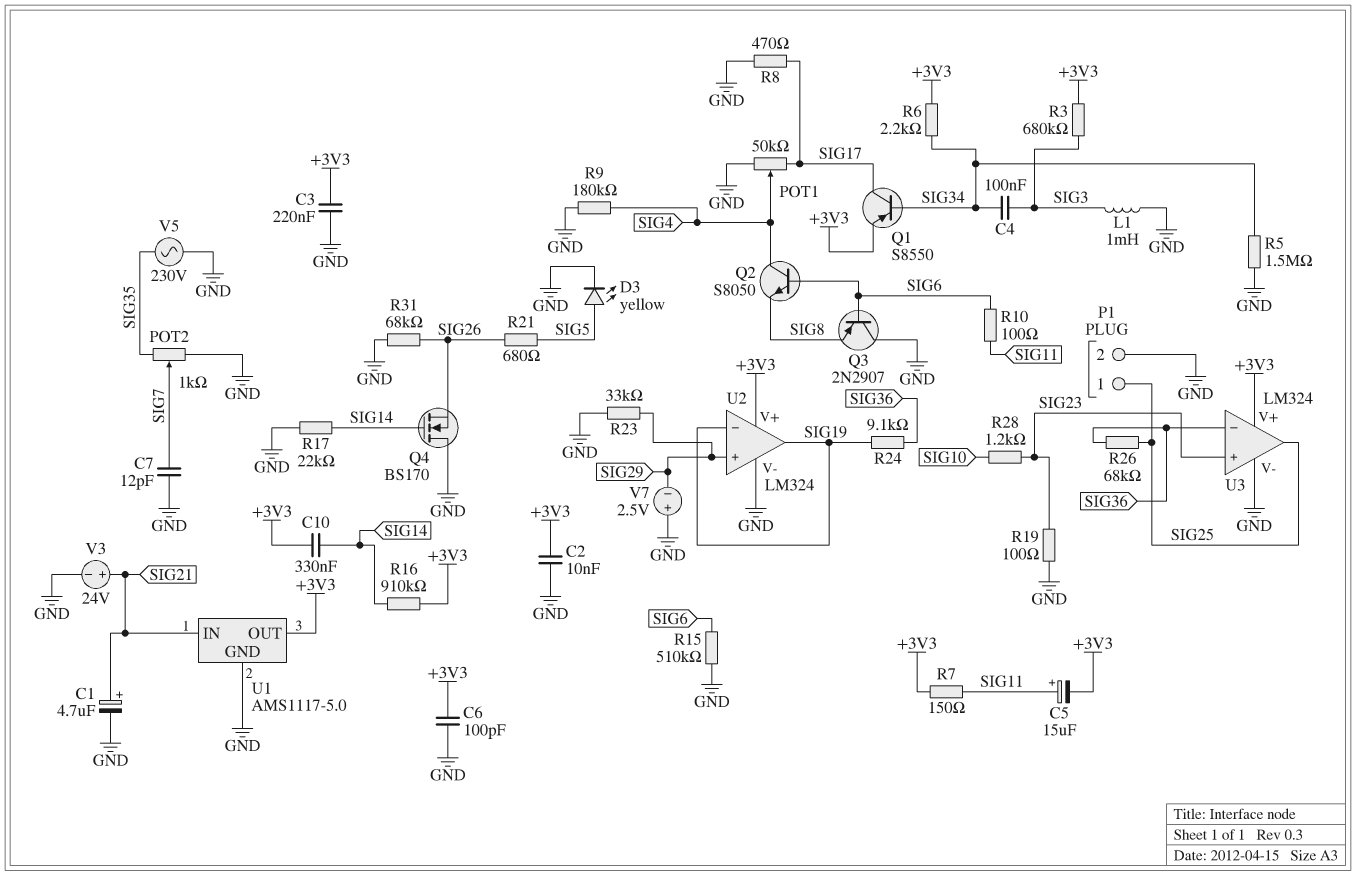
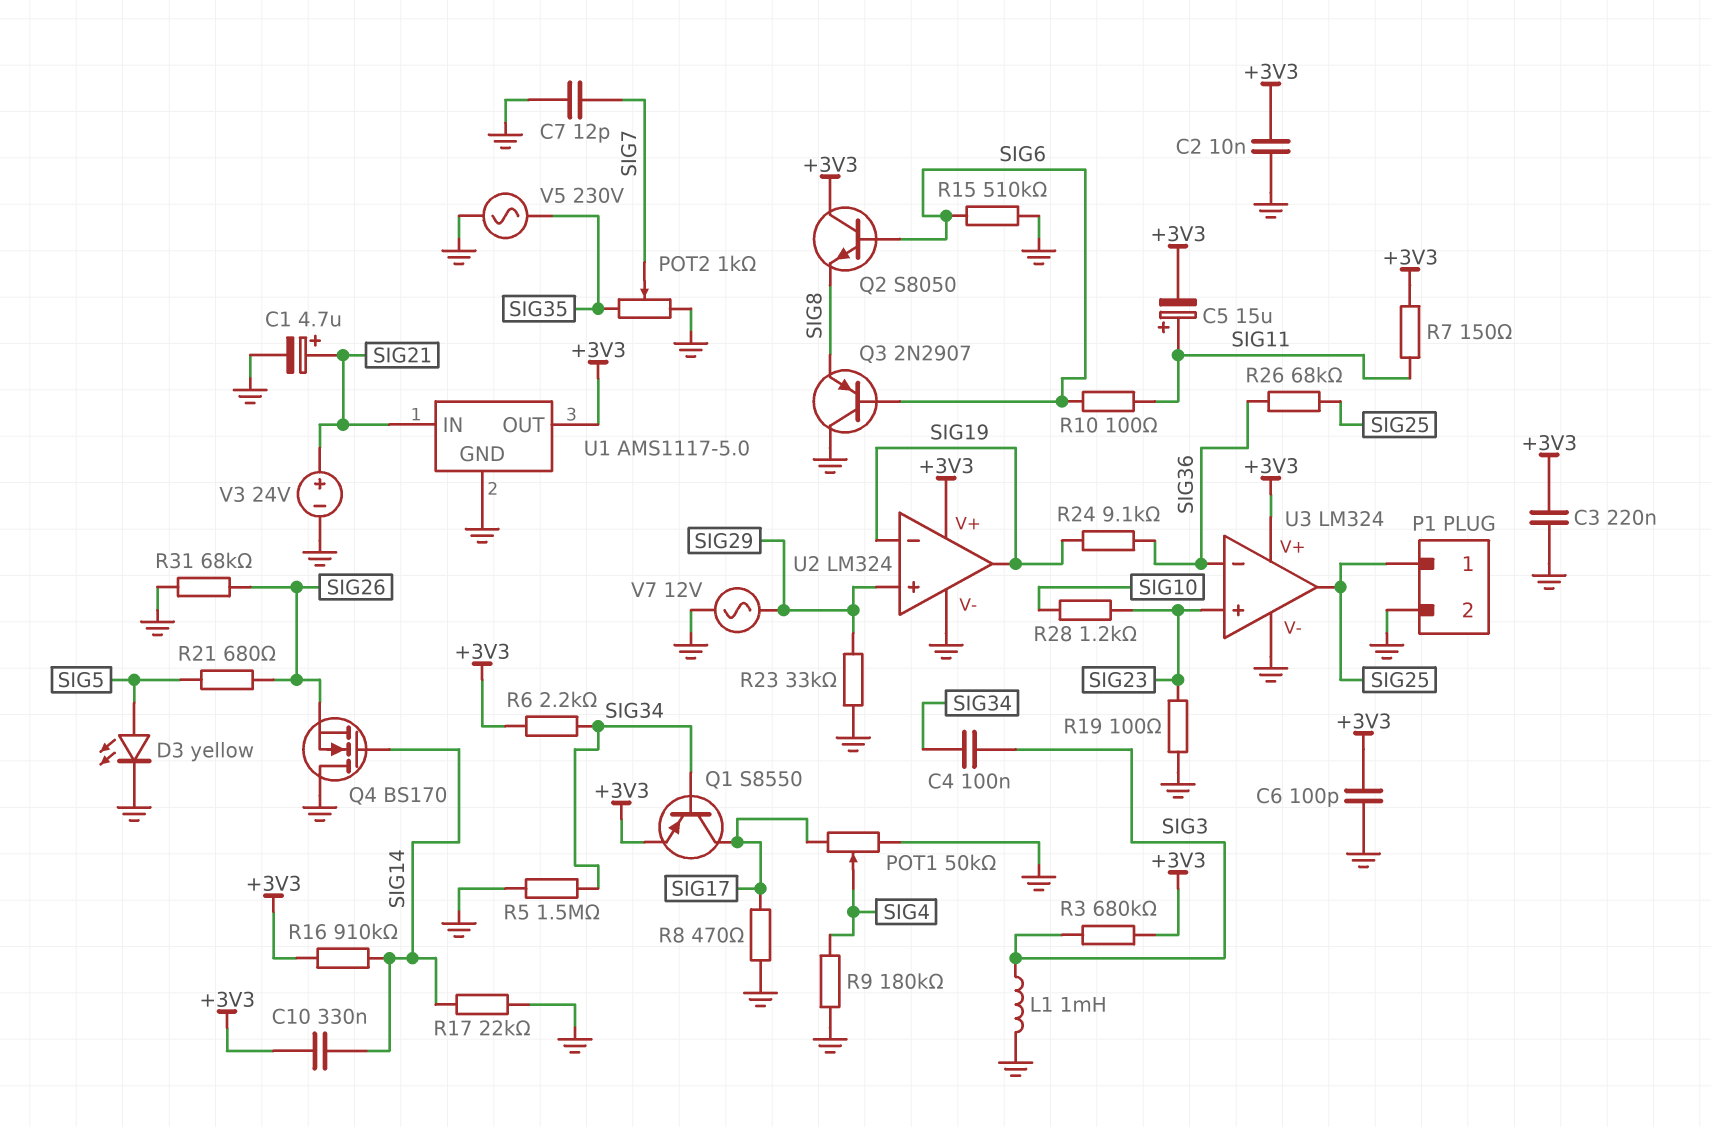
Q2: NPN S8050 (B SIG6, C SIG4, E SIG8) -> NPN S8050 (B SIG6, C +3V3, E SIG8)
V7: 2.5V (plus GND, minus SIG29) -> AC 12V (GND, SIG29)

